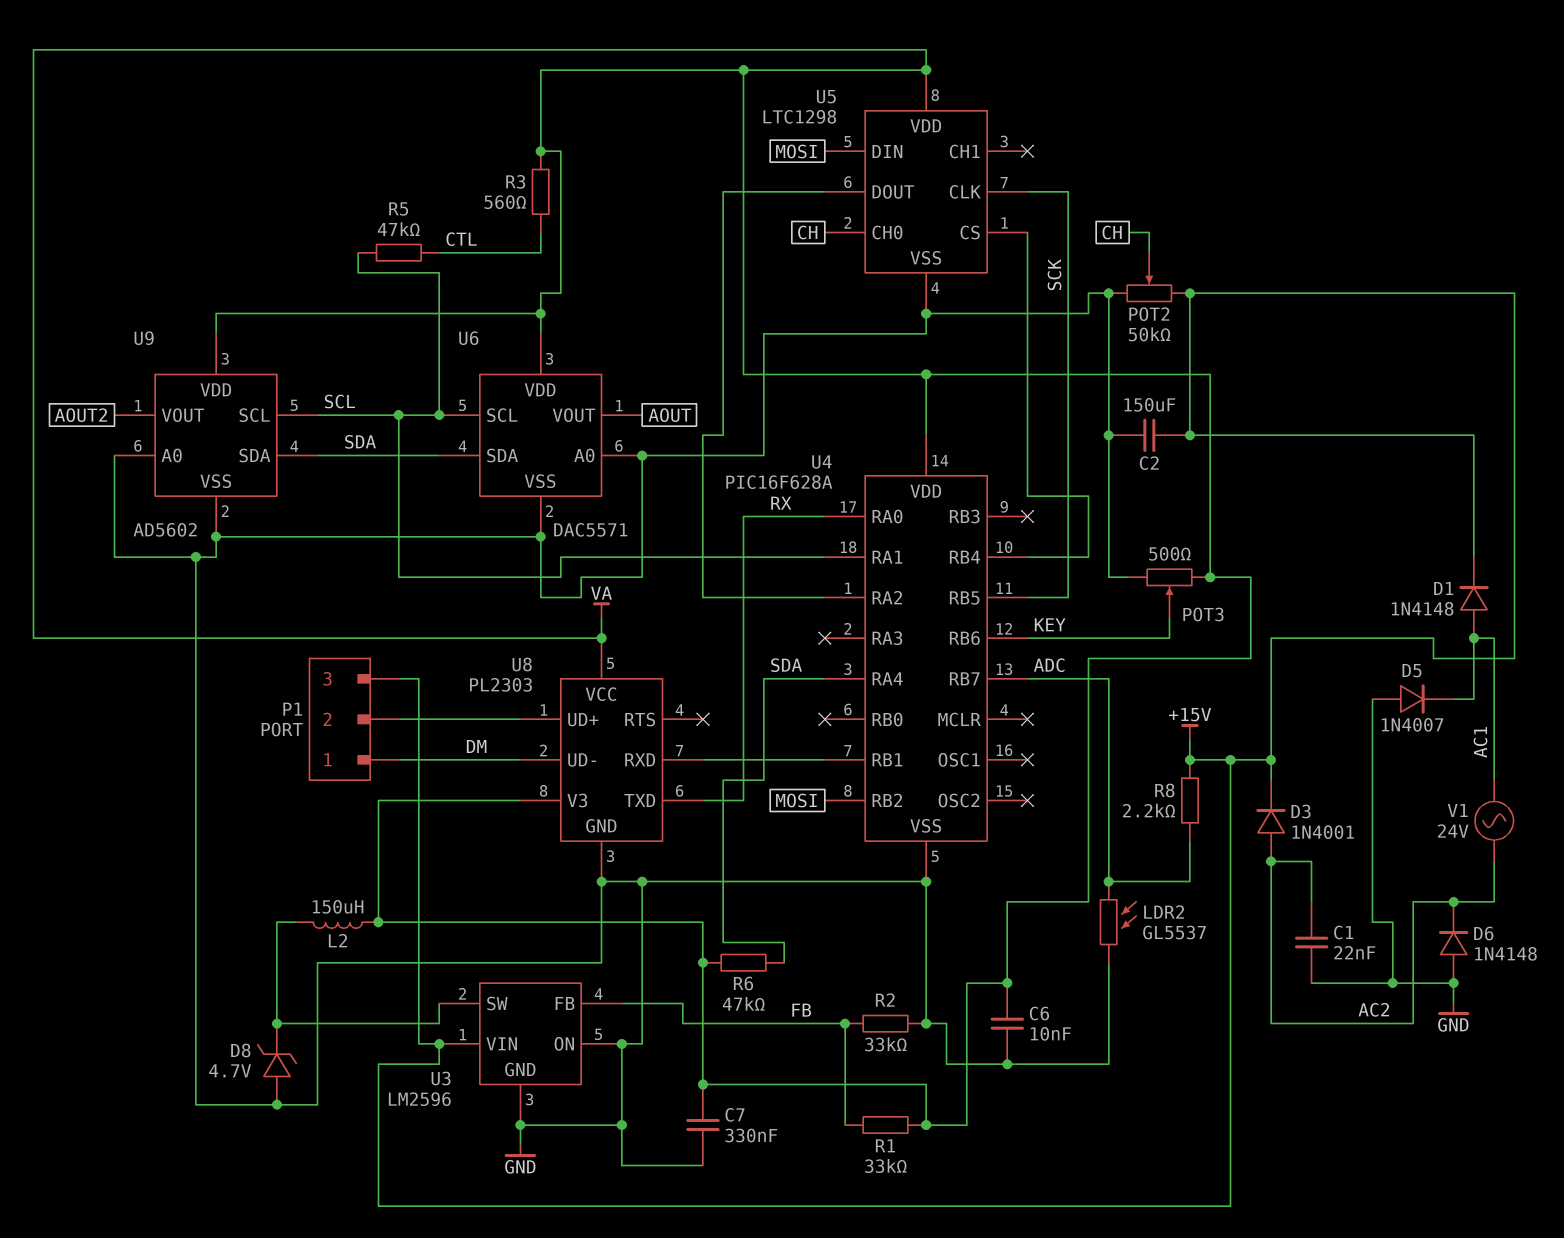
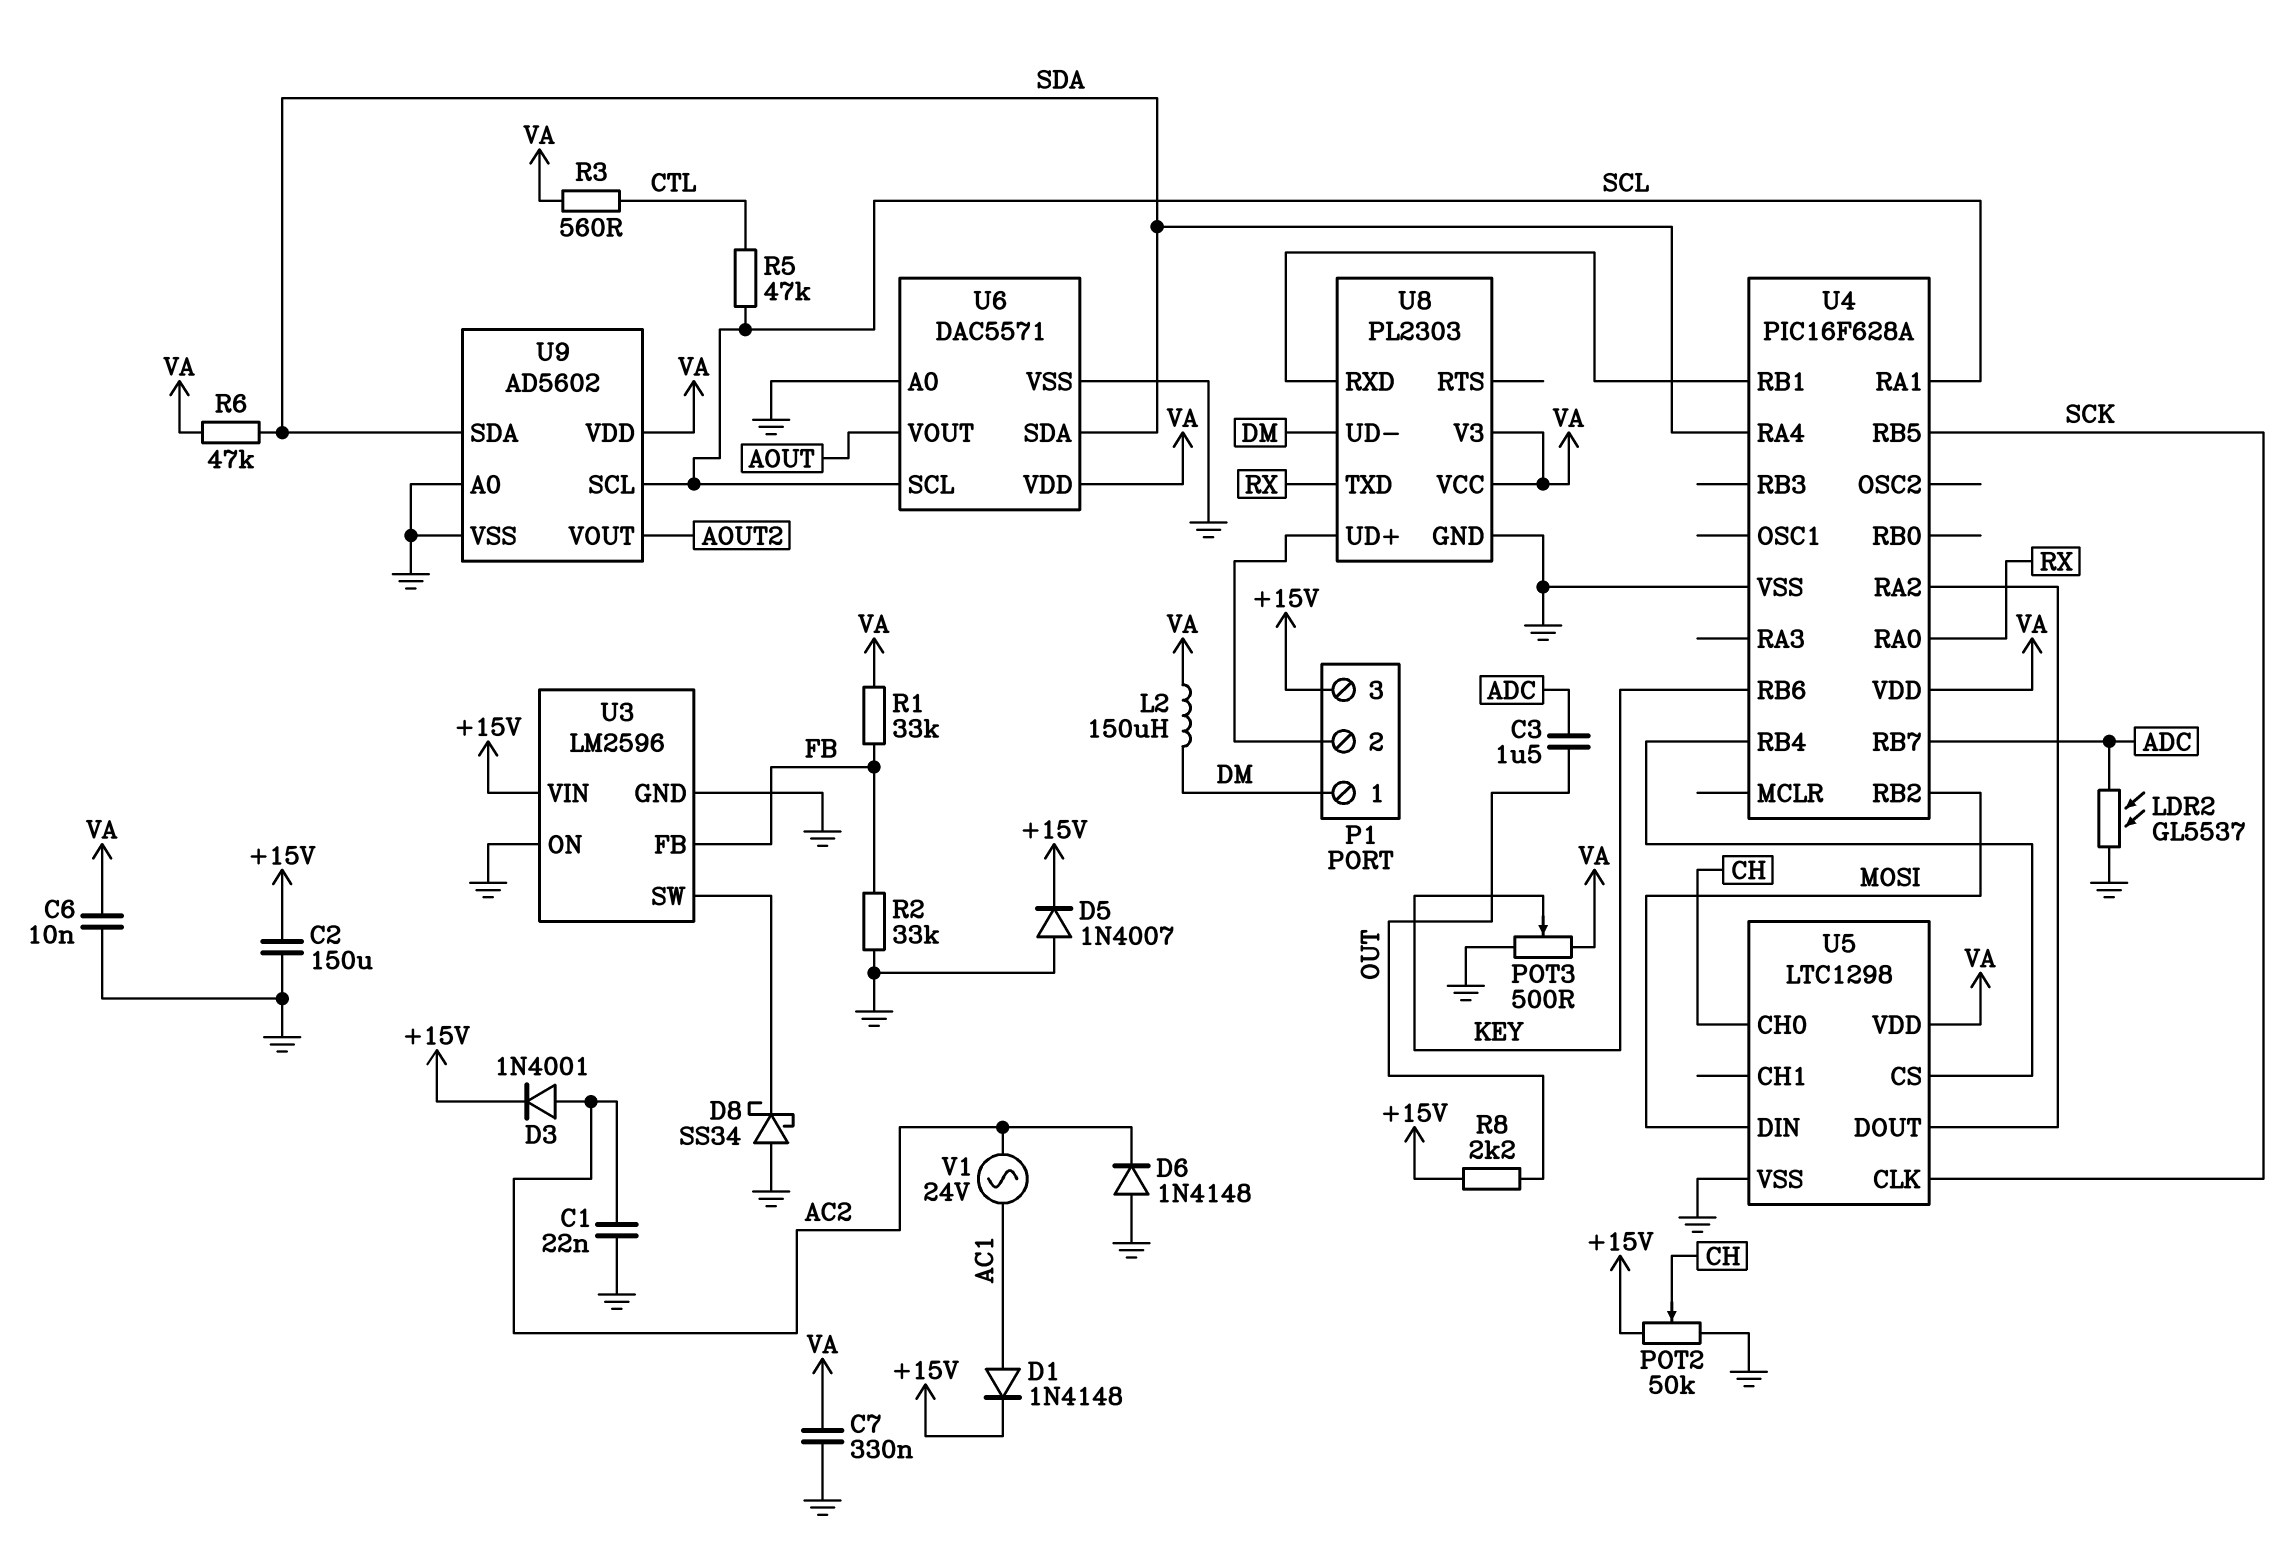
C3: none -> 1.5uF (ADC, OUT)
D5: diode 1N4007 (A GND, K AC1) -> diode 1N4007 (A GND, K +15V)
D8: zener 4.7V (A GND, K U3/SW) -> schottky SS34 (A GND, K U3/SW)
L2: 150uH (U3/SW, VA) -> 150uH (DM, VA)
R8: 2.2k (+15V, ADC) -> 2.2k (+15V, OUT)

